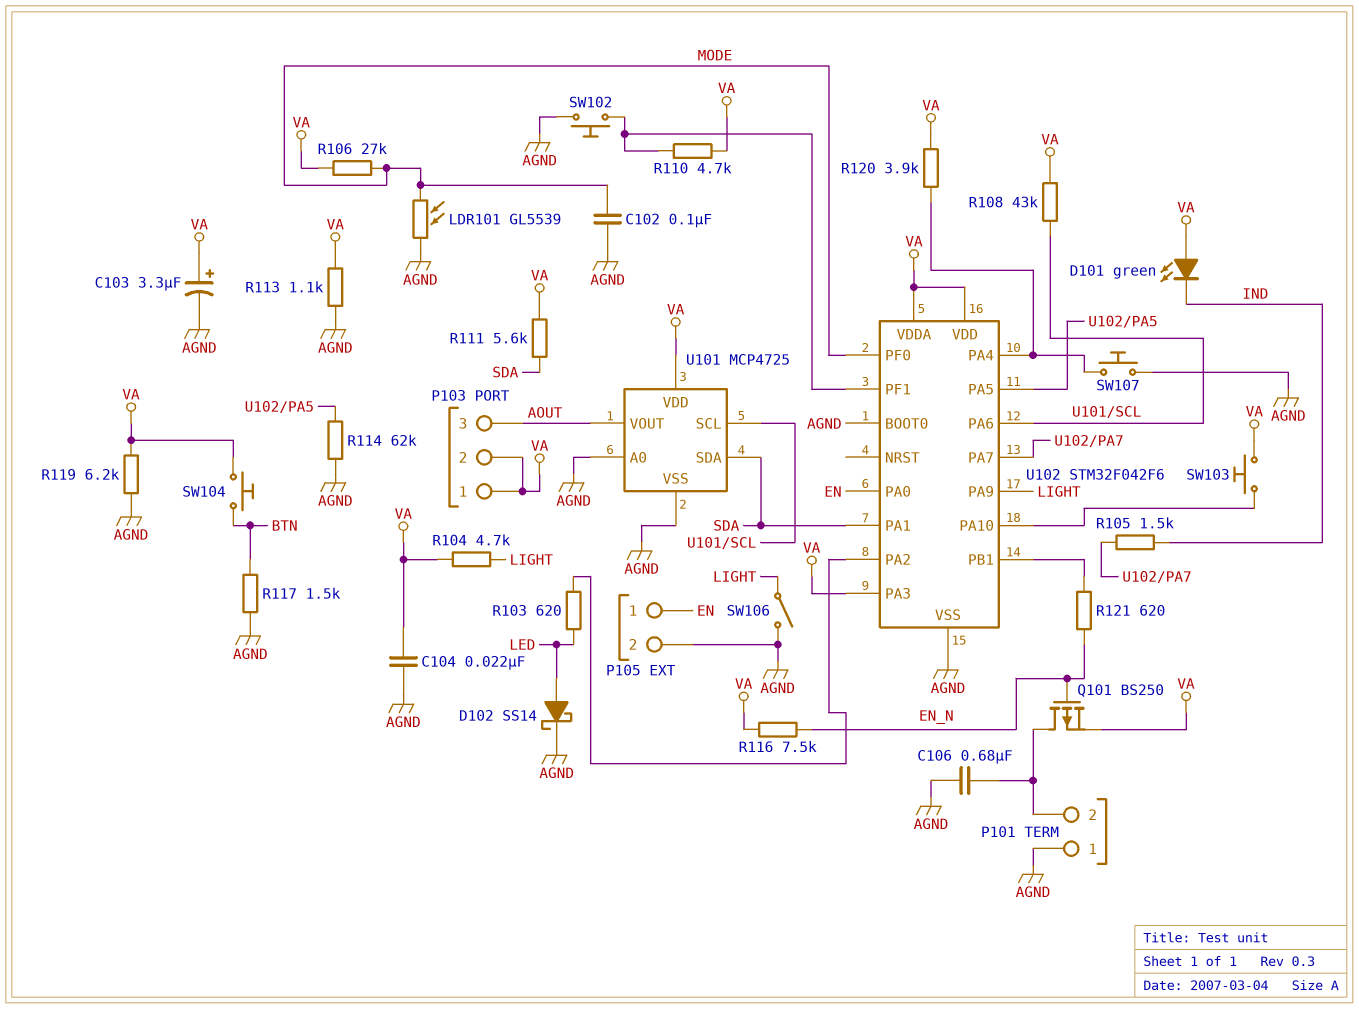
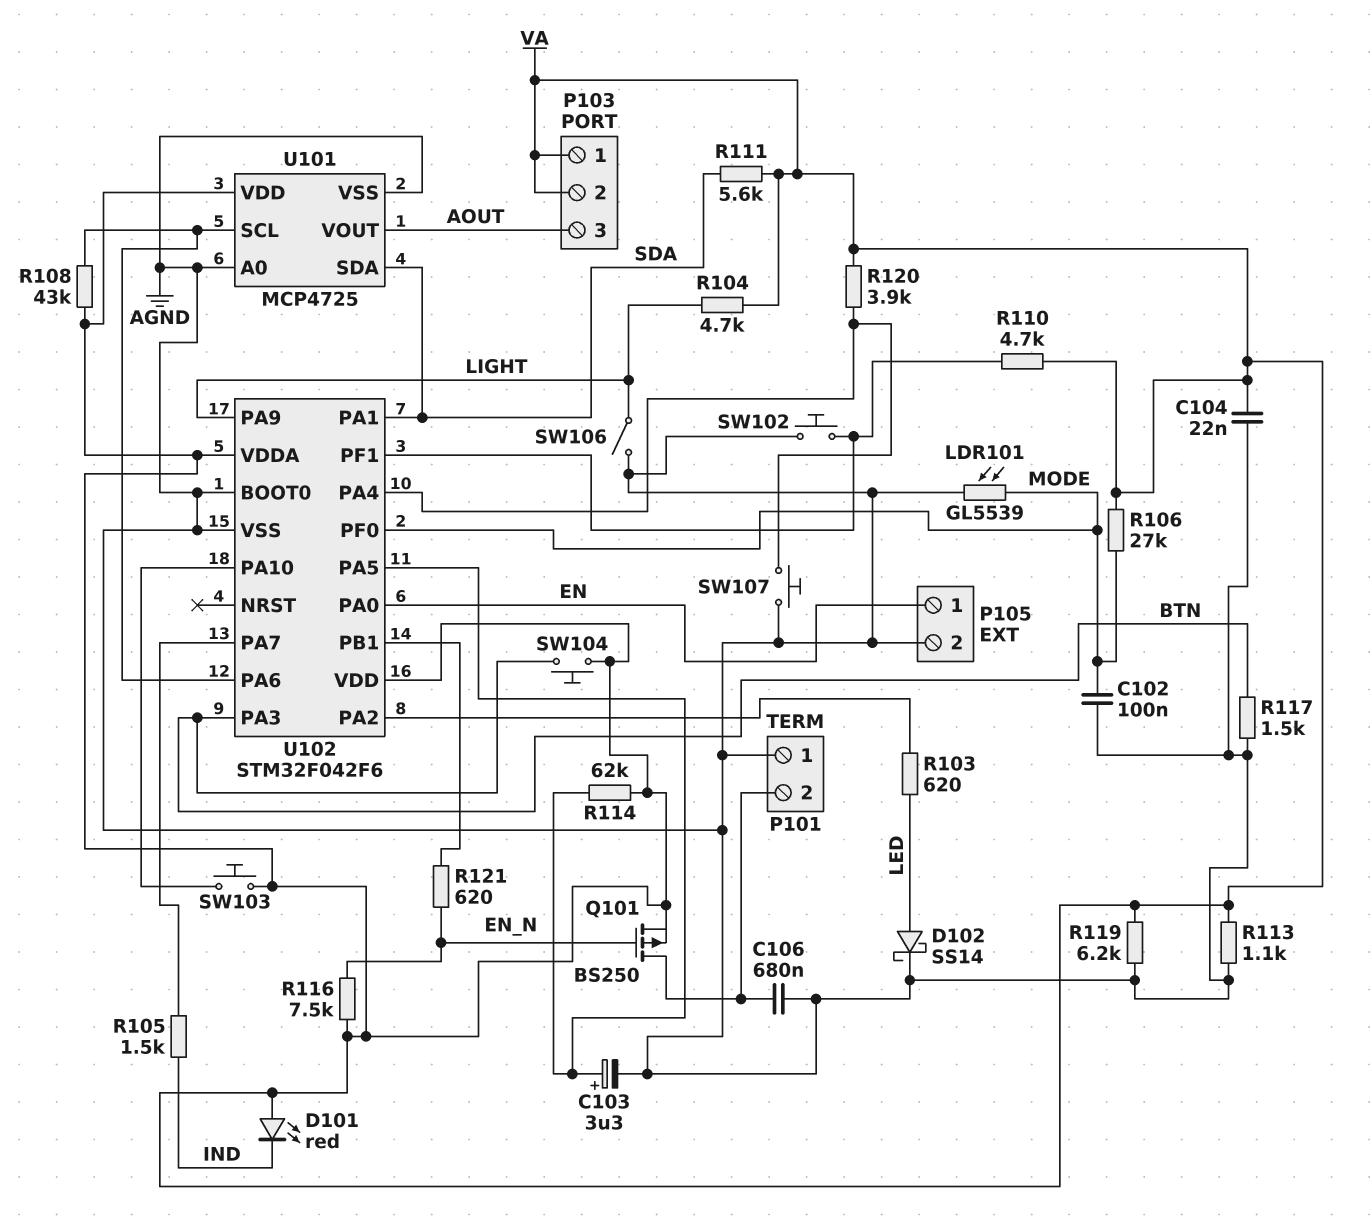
C103: 3.3uF (plus VA, minus AGND) -> 3.3uF (plus U102/PA5, minus AGND)
D101: LED green (A VA, K IND) -> LED red (A VA, K IND)
R114: 62k (AGND, U102/PA5) -> 62k (U102/PA5, VA)
U102 pin PA3: VA -> BTN

